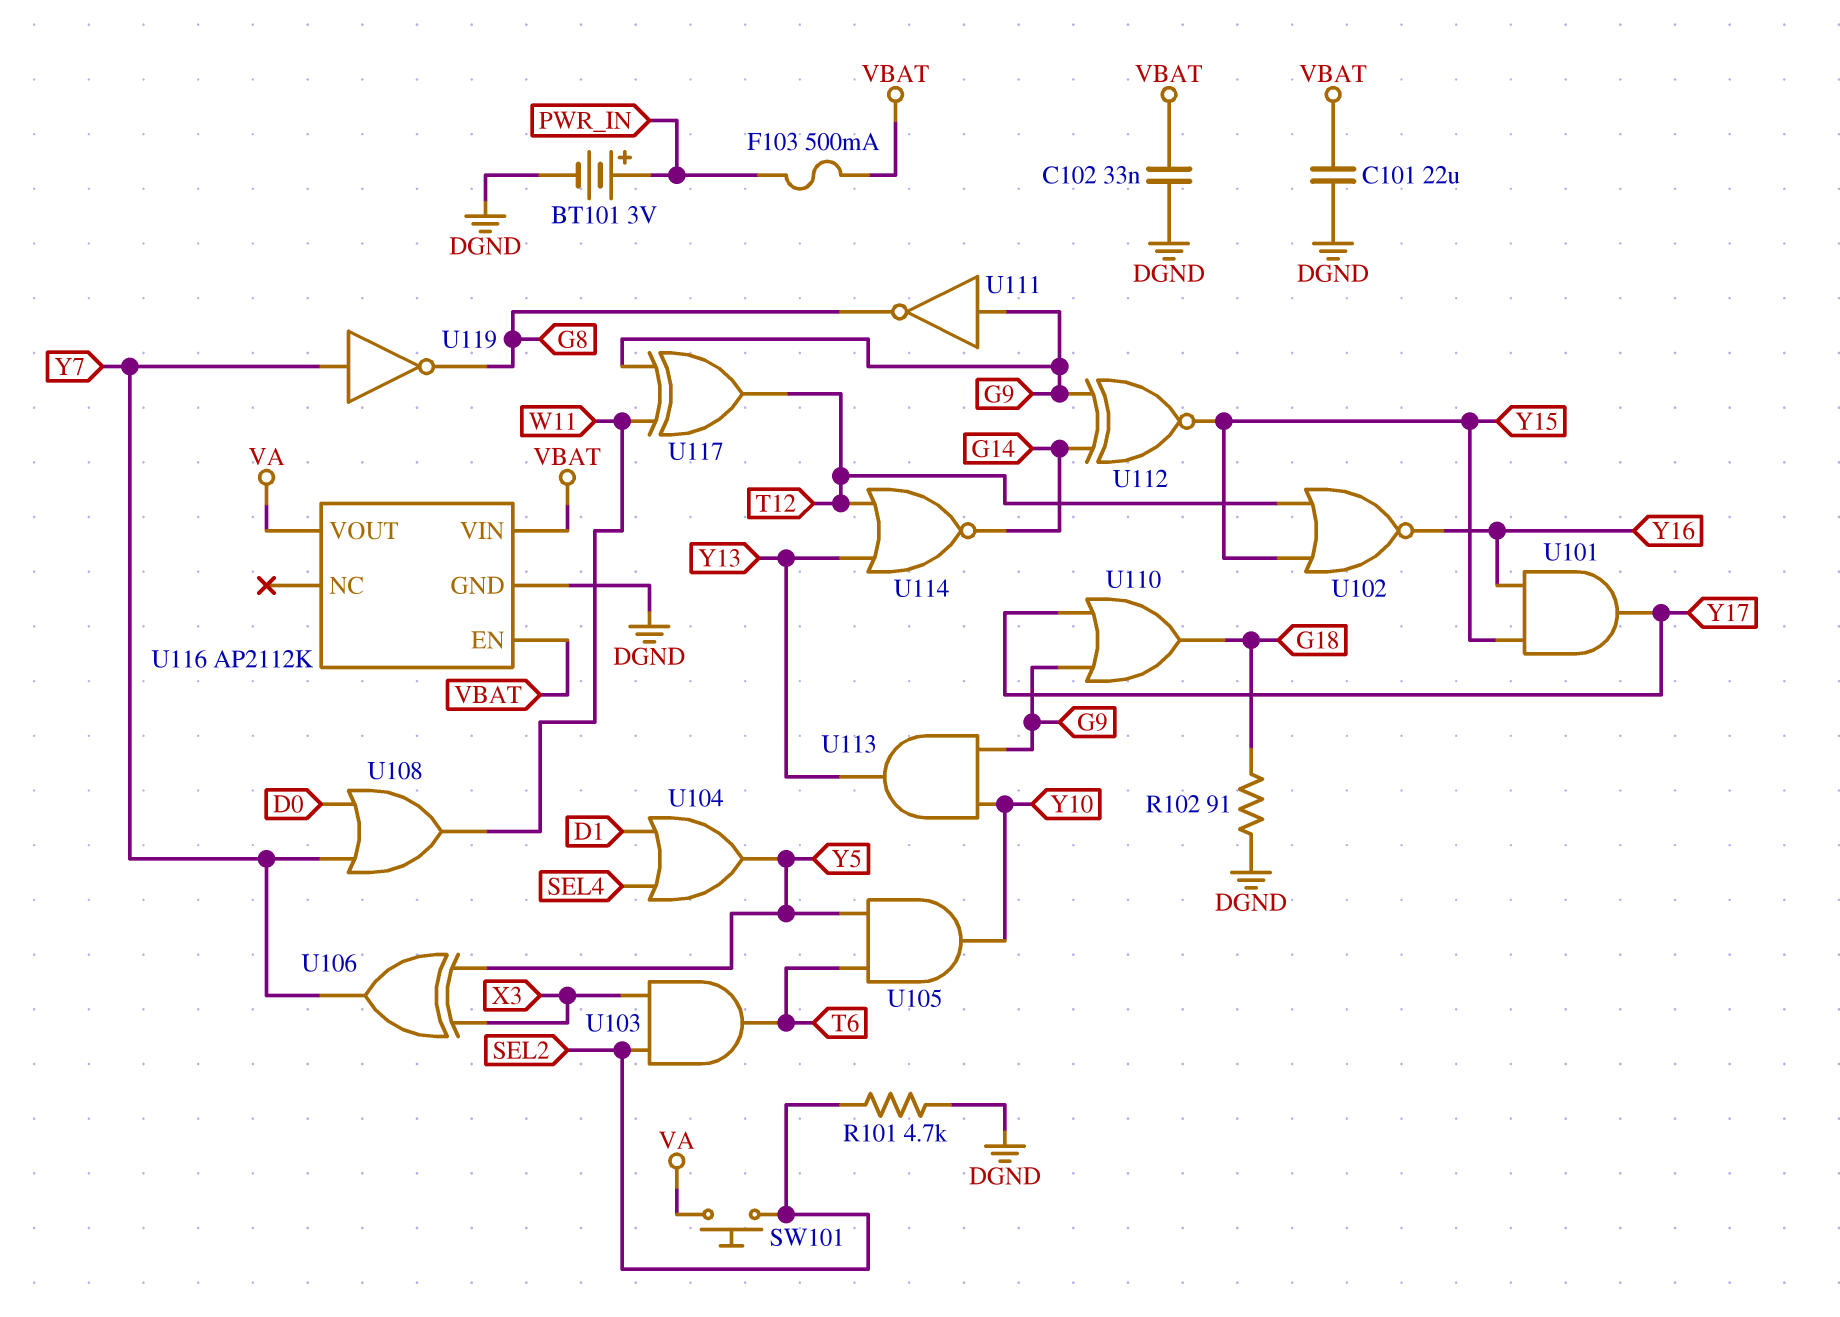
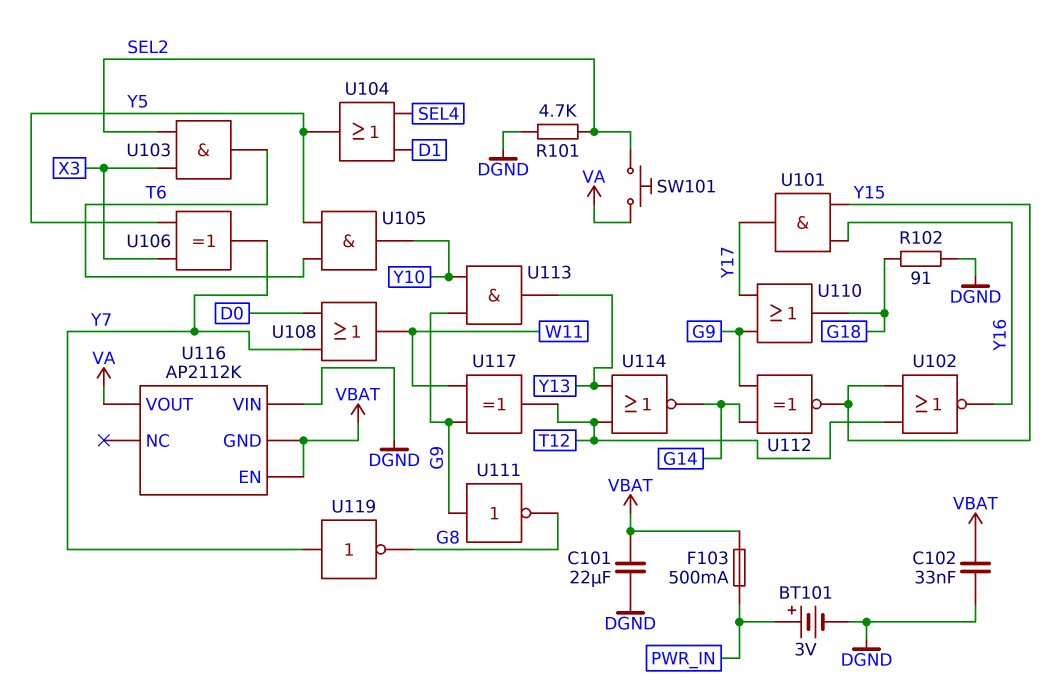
U116 pin GND: DGND -> VBAT
U116 pin VIN: VBAT -> DGND

